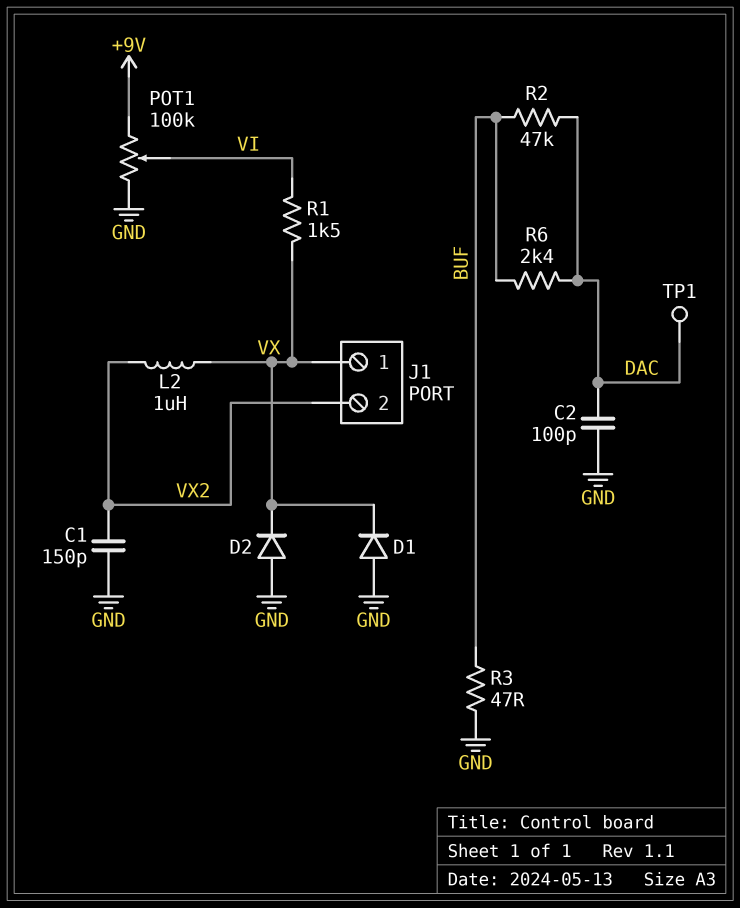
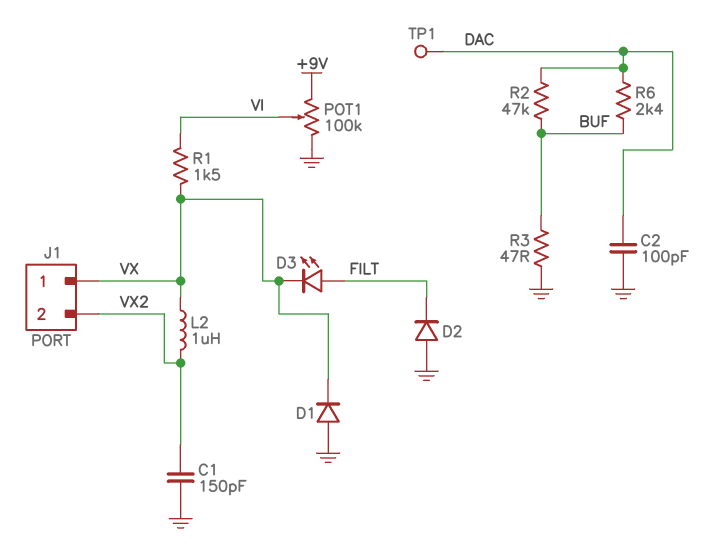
D2: diode (A GND, K VX) -> diode (A GND, K FILT)
D3: none -> LED (A FILT, K VX)

